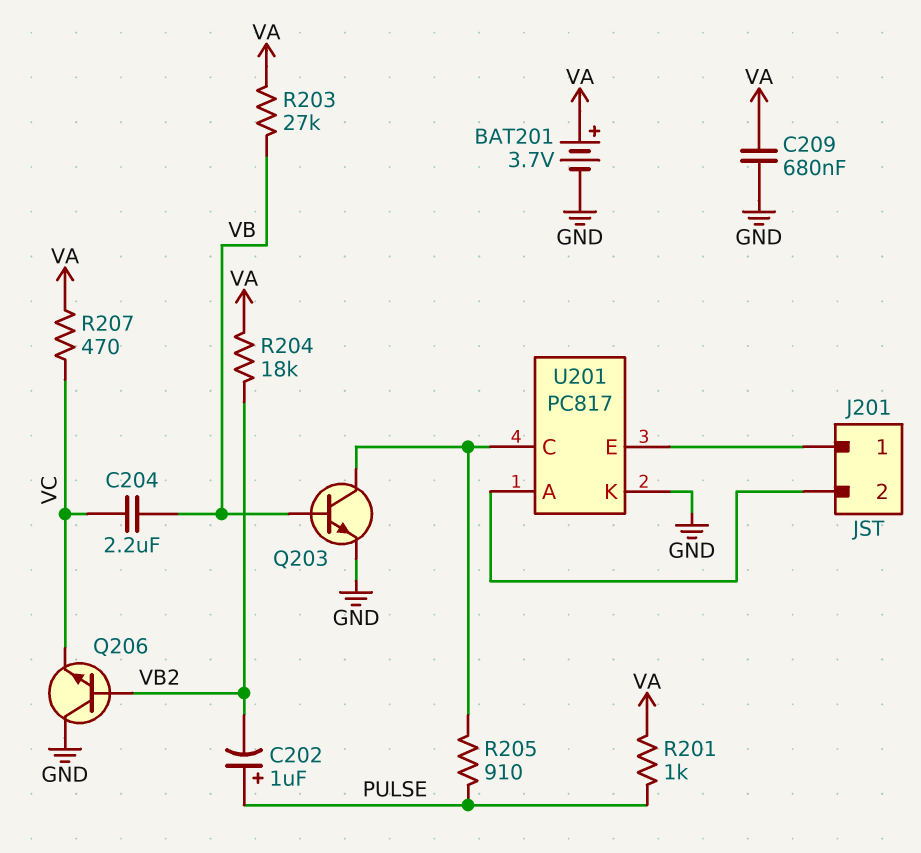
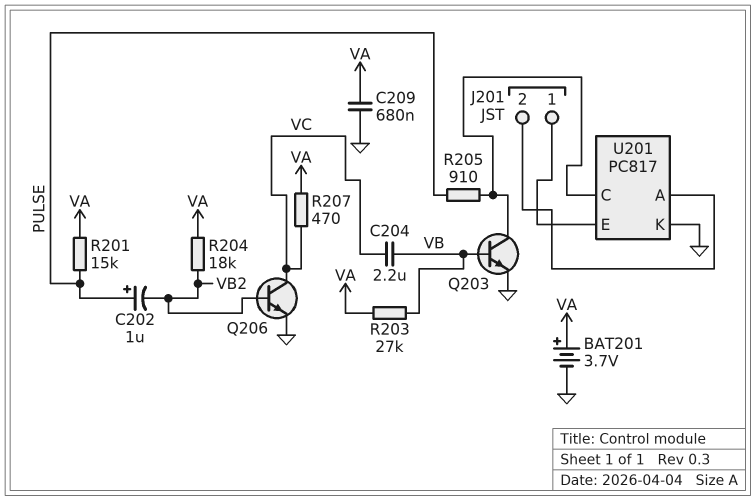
Q206: NPN (B VB2, C GND, E VC) -> NPN (B VB2, C VC, E GND)
R201: 1k (PULSE, VA) -> 15k (PULSE, VA)

